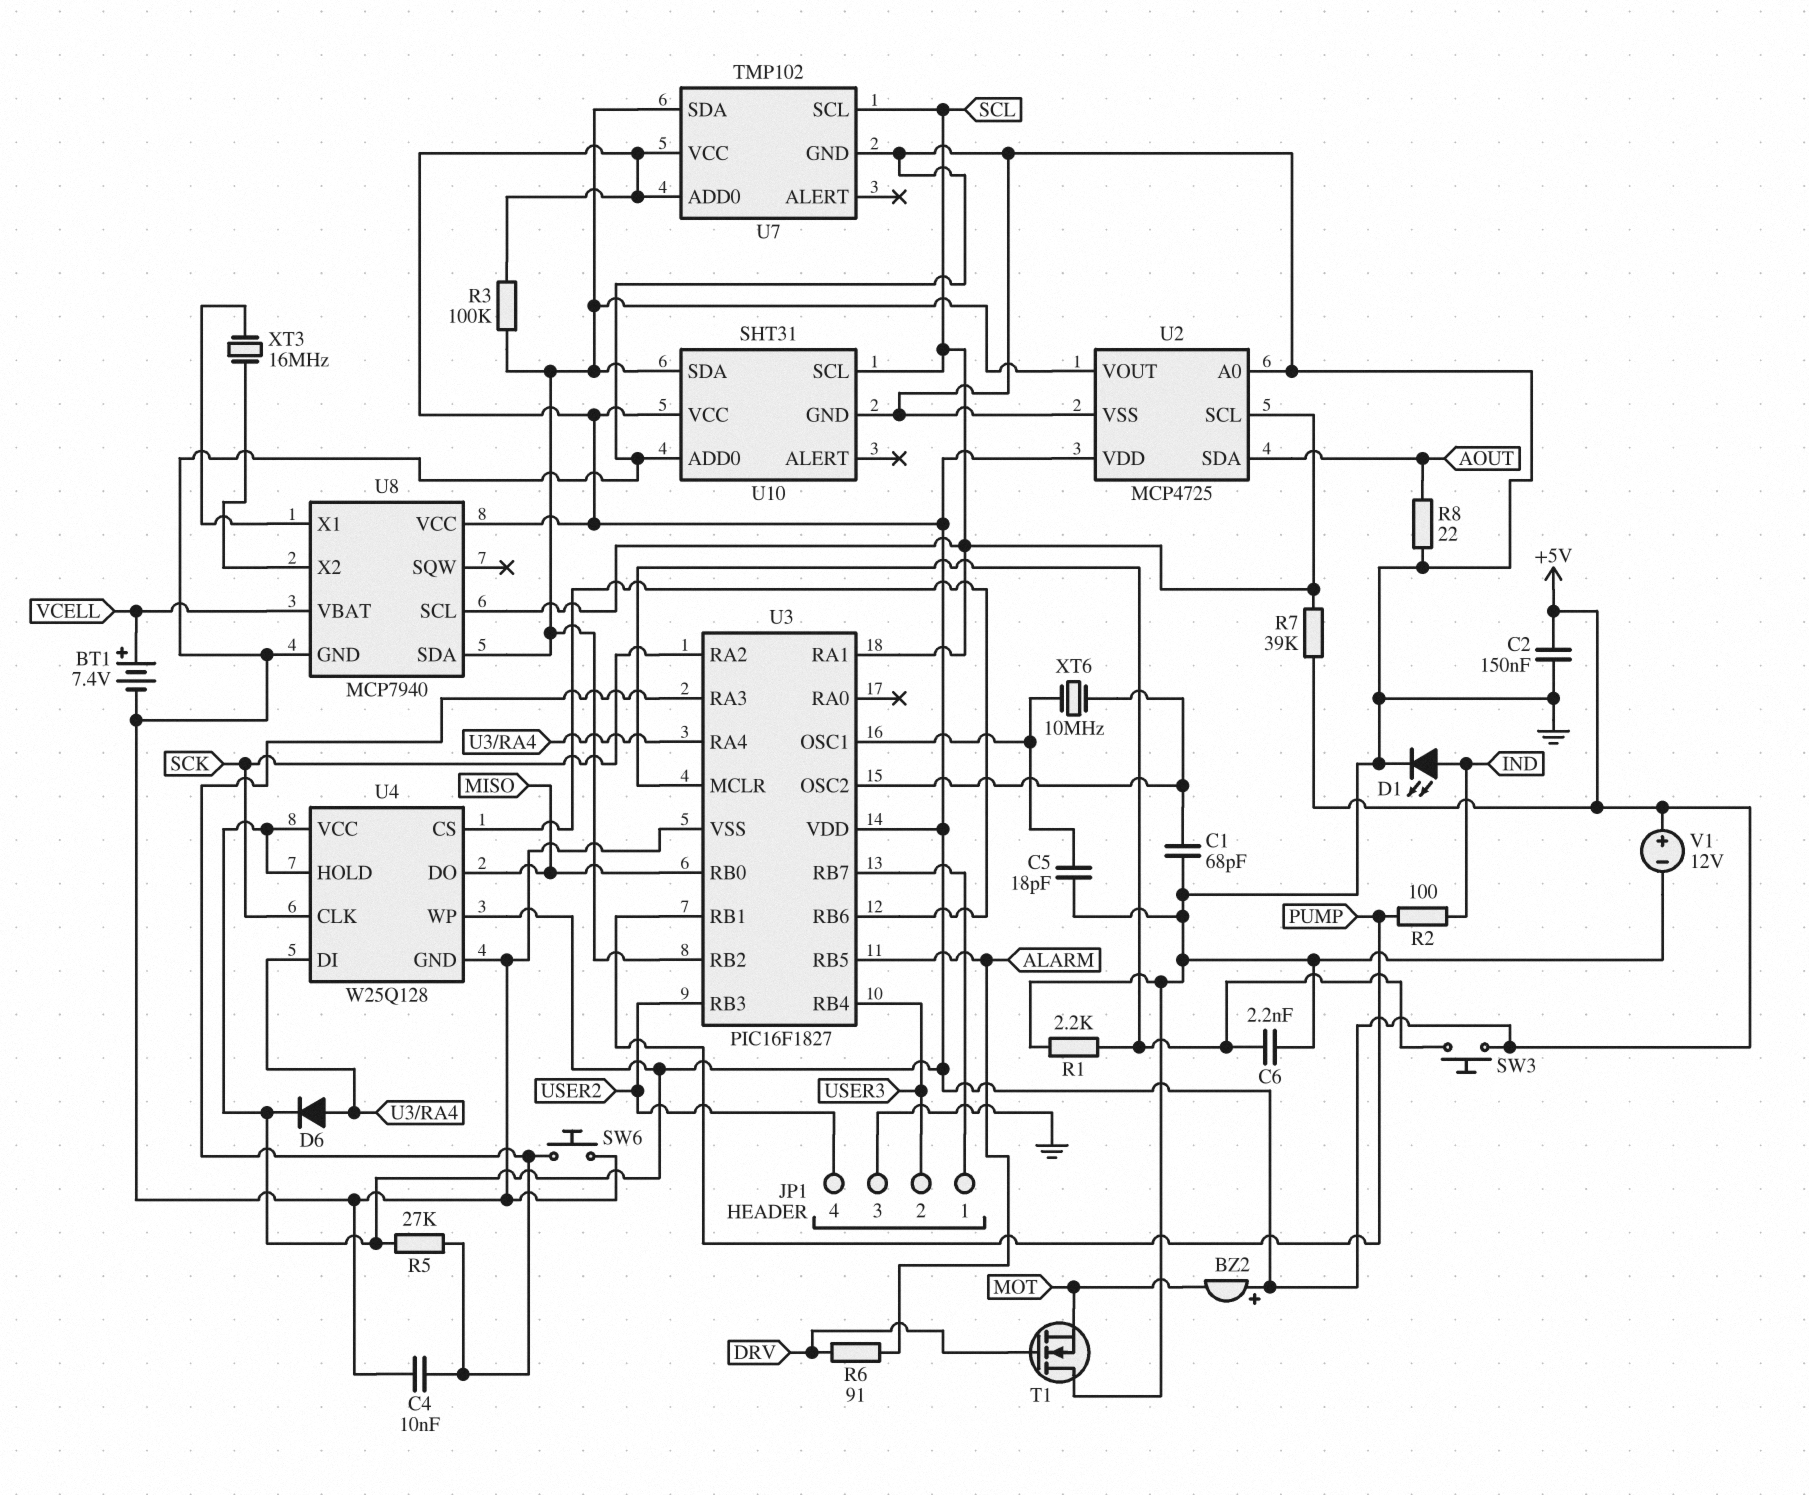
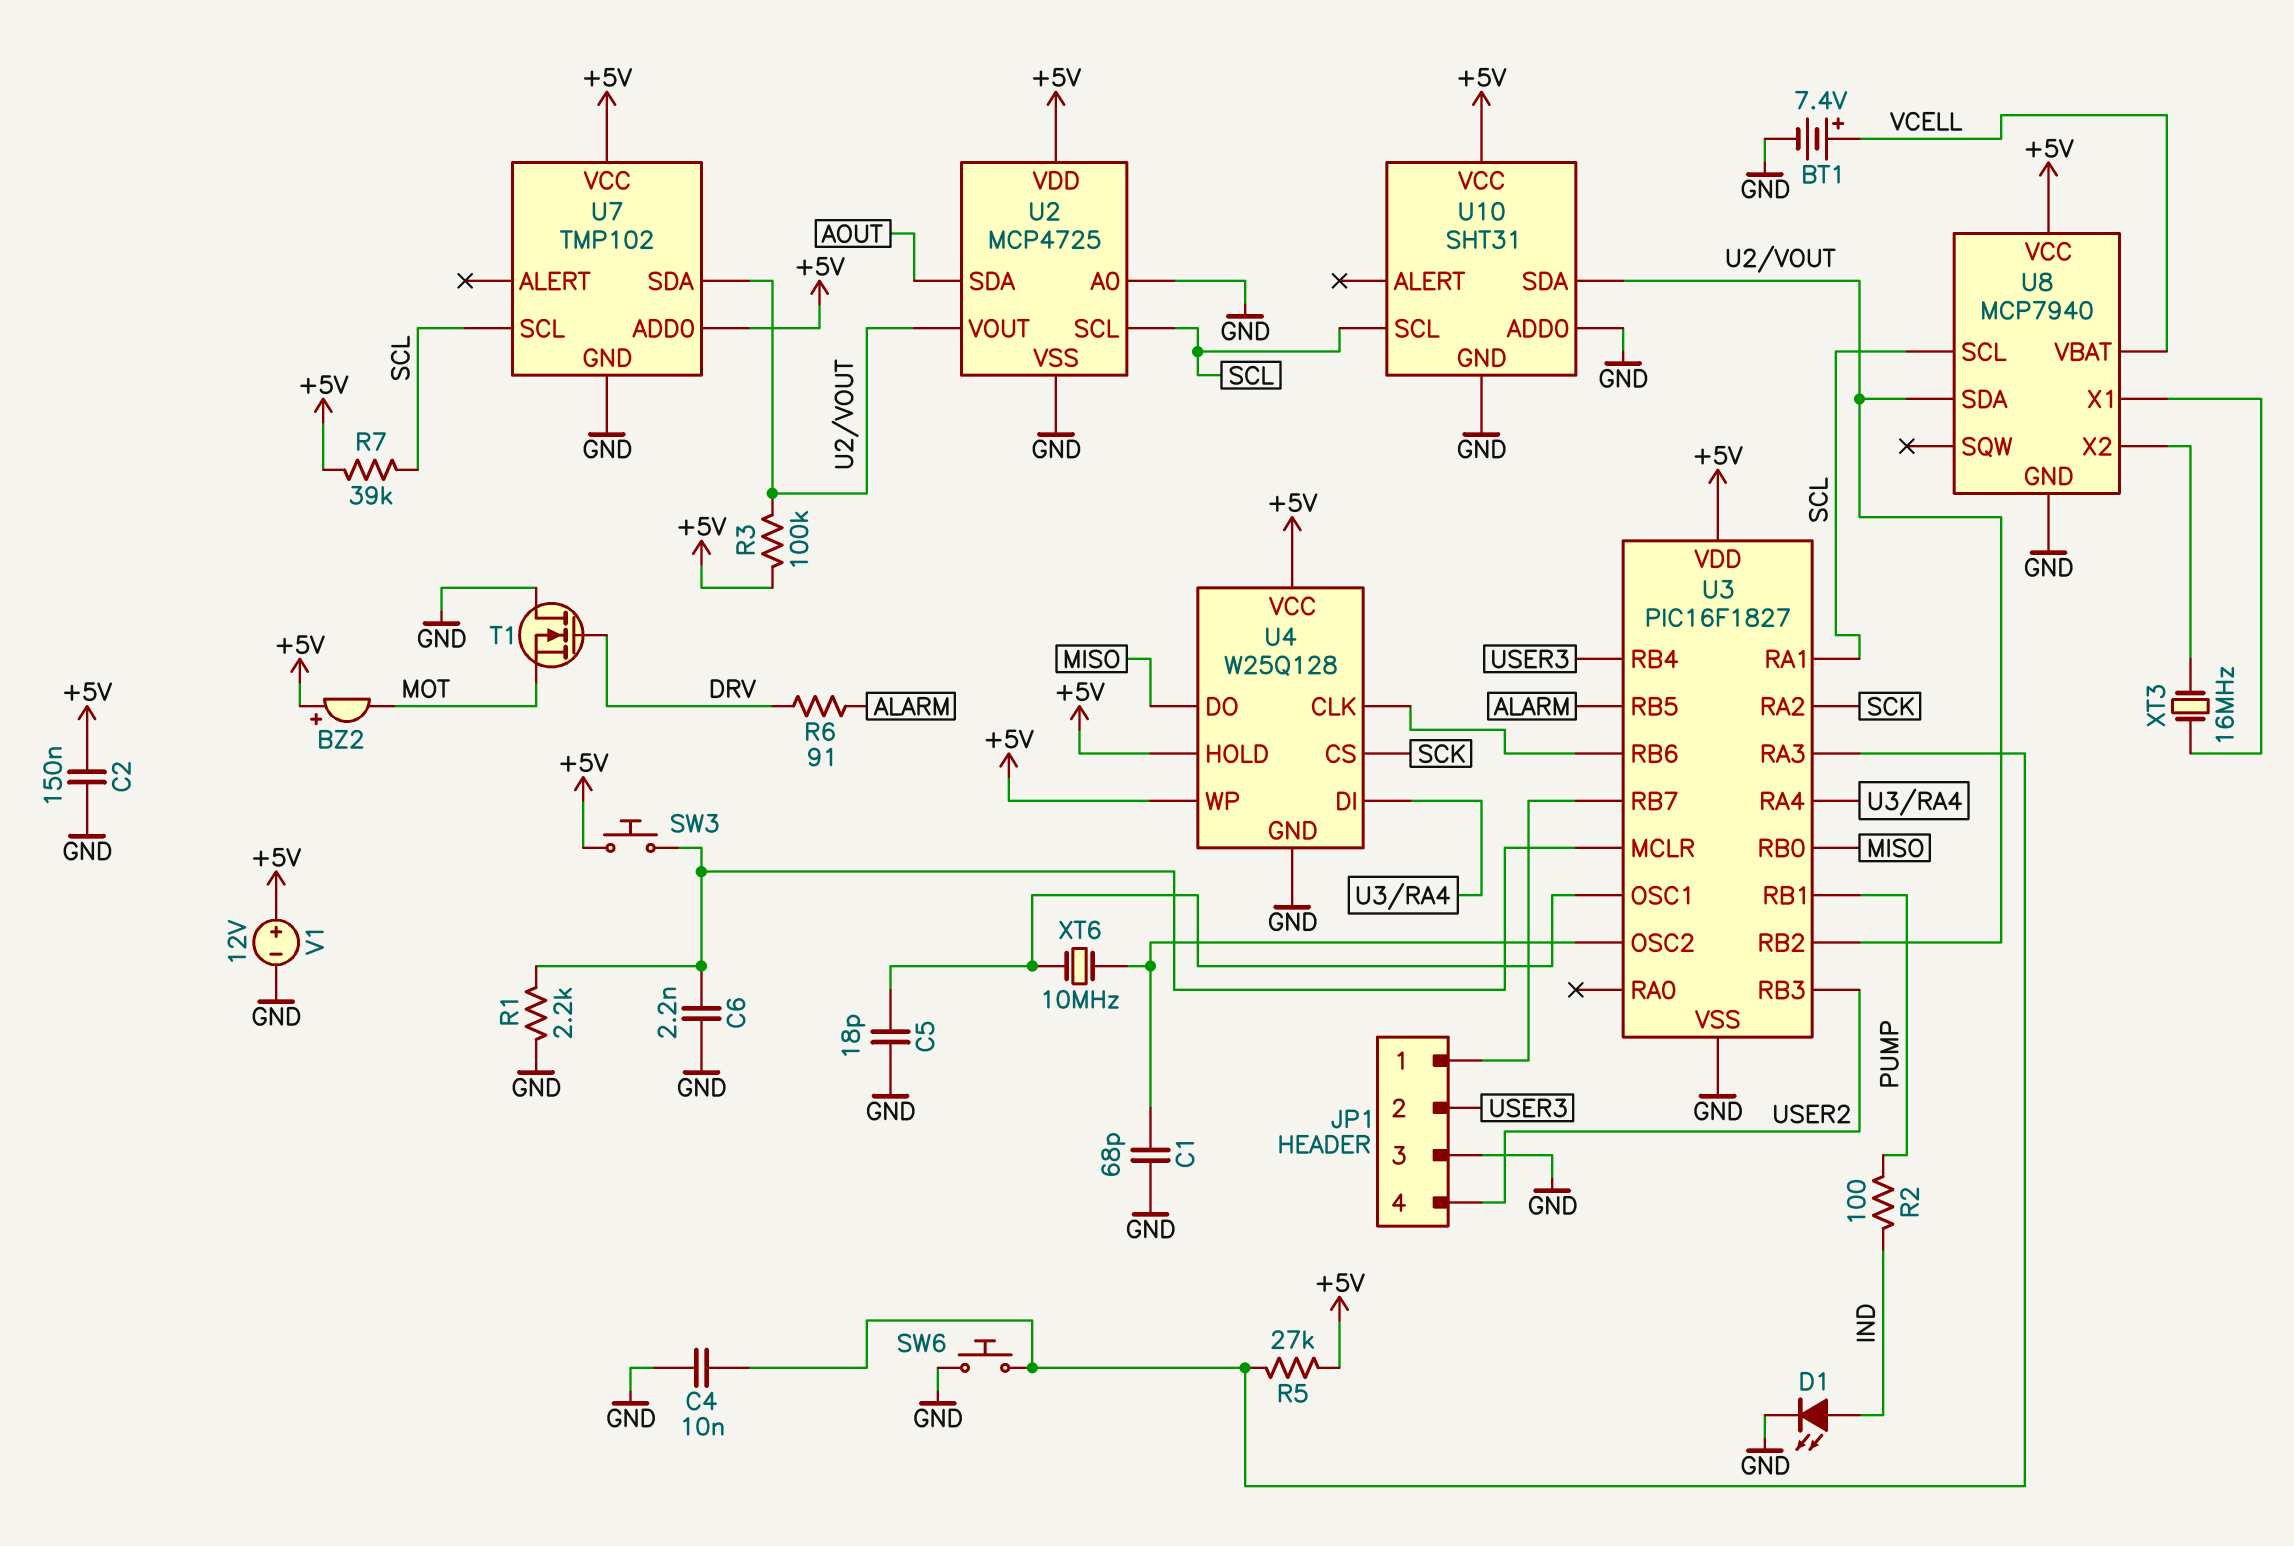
D6: diode (A U3/RA4, K +5V) -> none
R8: 22 (AOUT, GND) -> none
U4 pin CLK: SCK -> U3/RB6
U4 pin CS: U3/RB6 -> SCK

